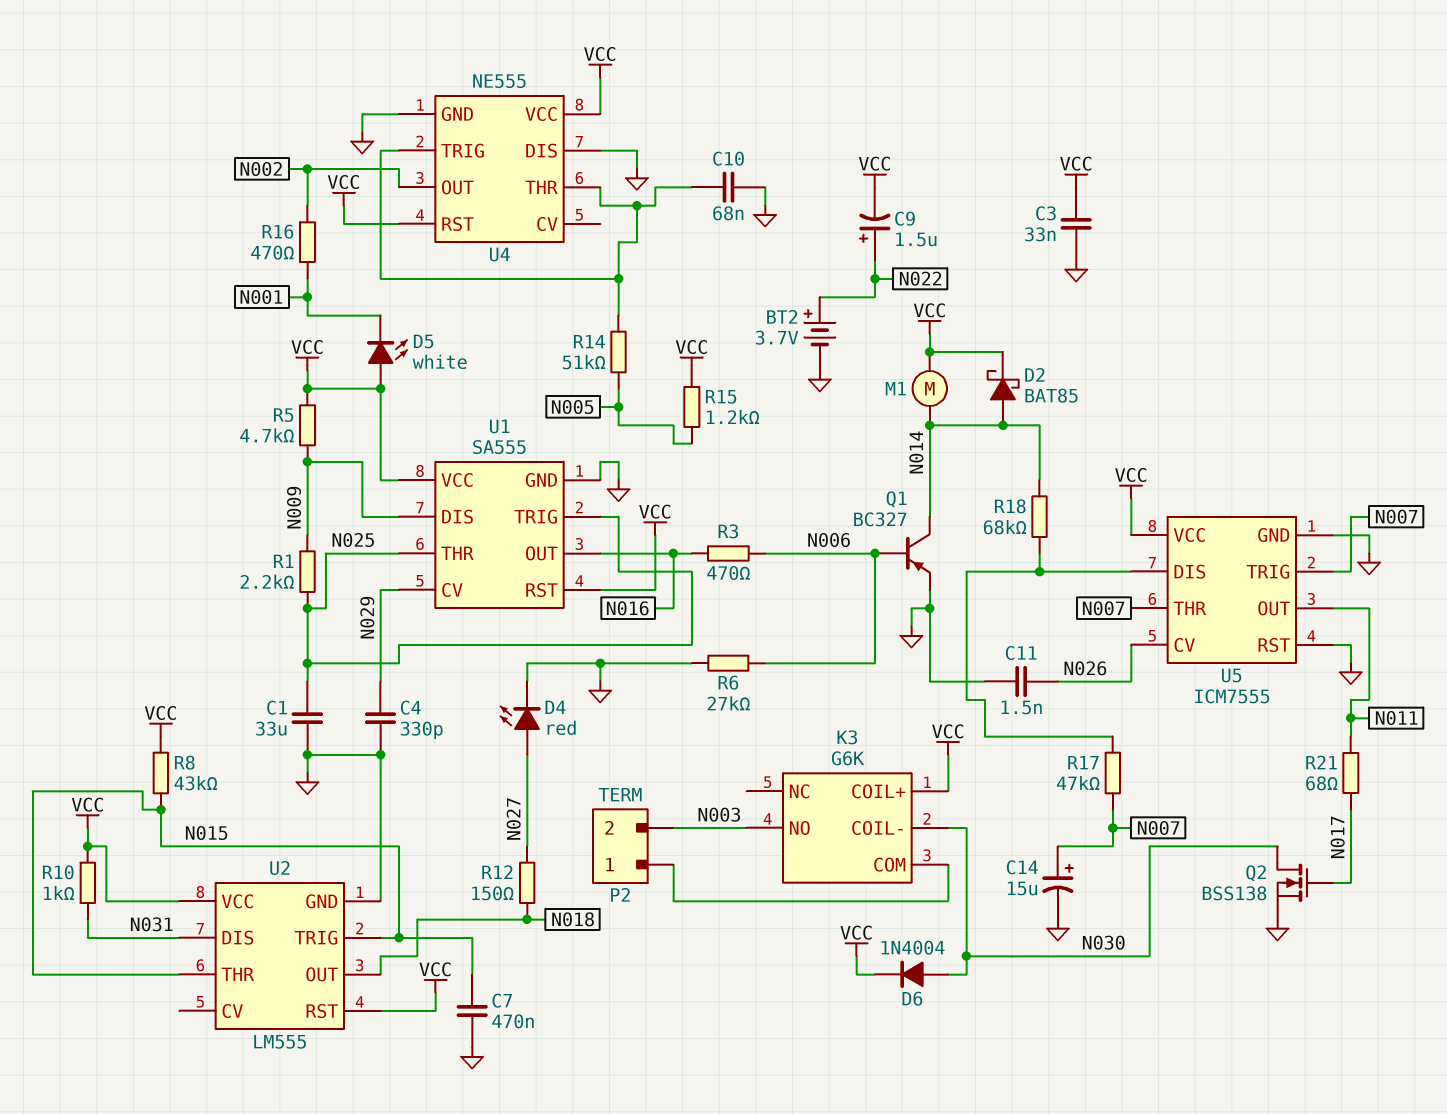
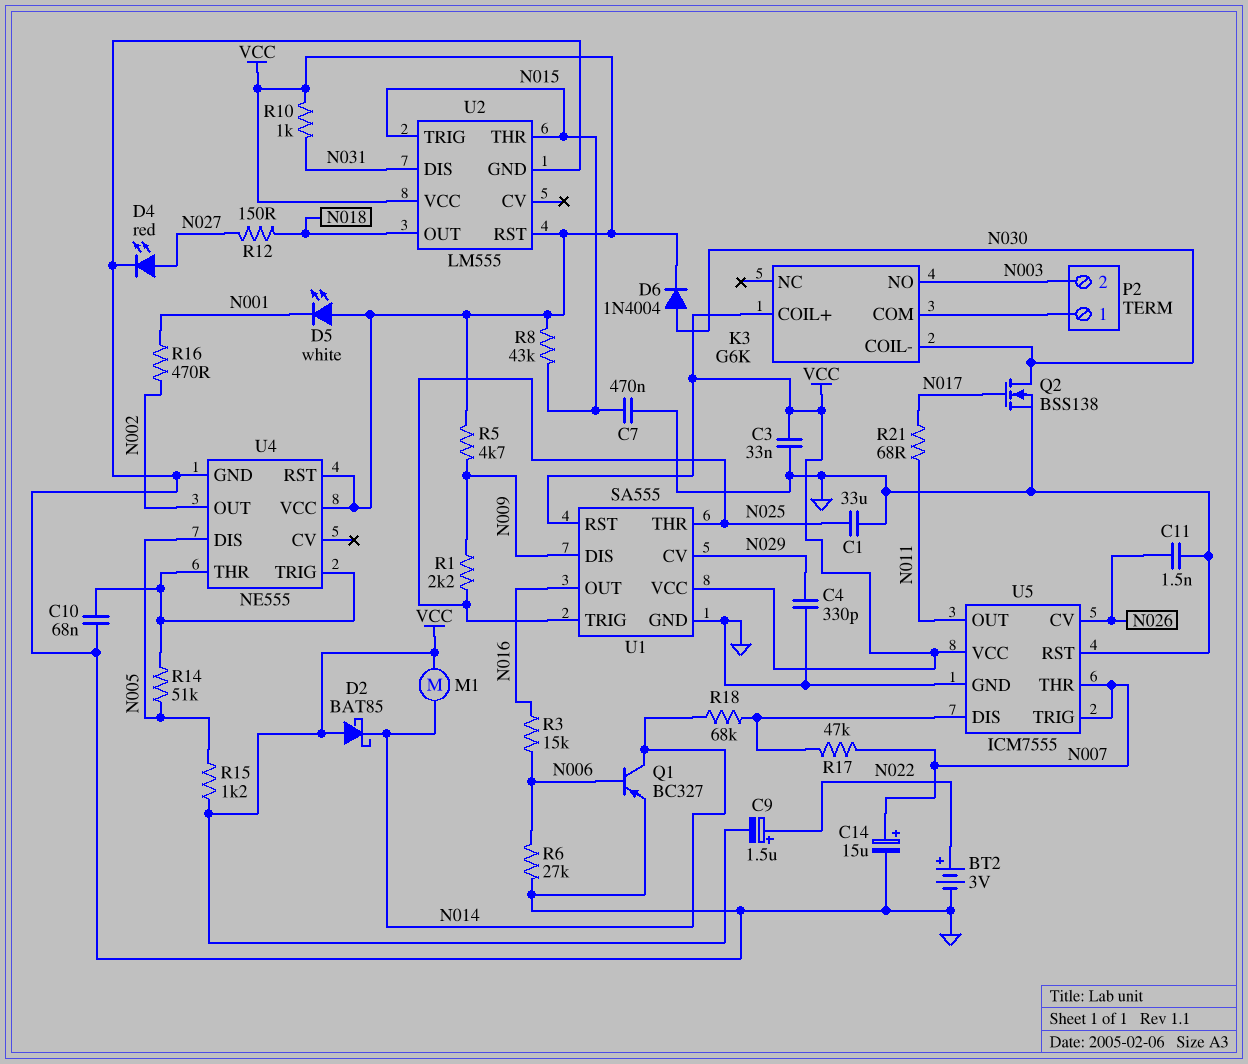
BT2: 3.7V (plus N022, minus GND) -> 3V (plus N022, minus GND)
D2: schottky BAT85 (A N014, K VCC) -> schottky BAT85 (A VCC, K N014)
R3: 470 (N006, N016) -> 15k (N006, N016)
U4 pin DIS: GND -> N005

